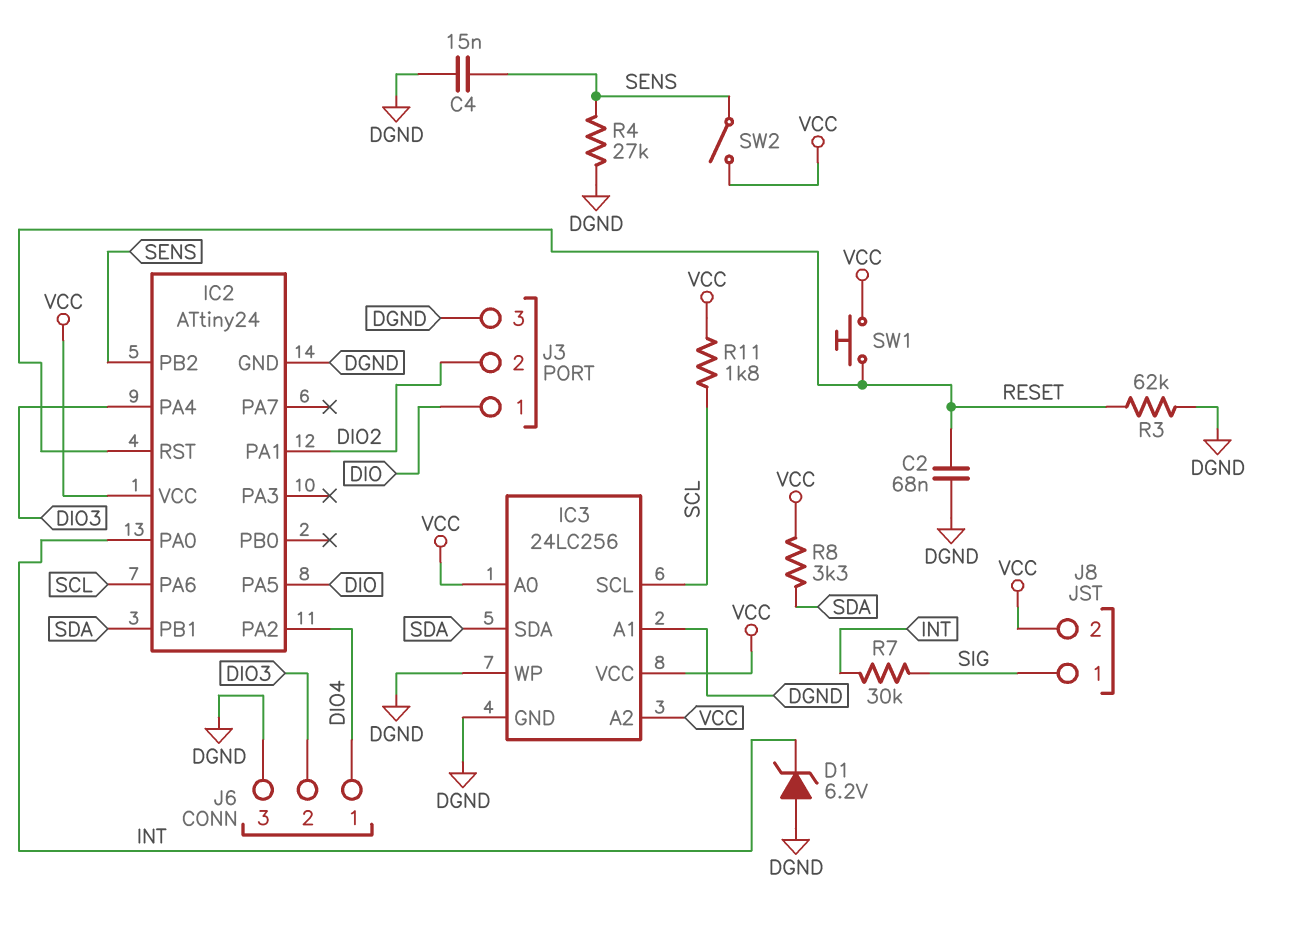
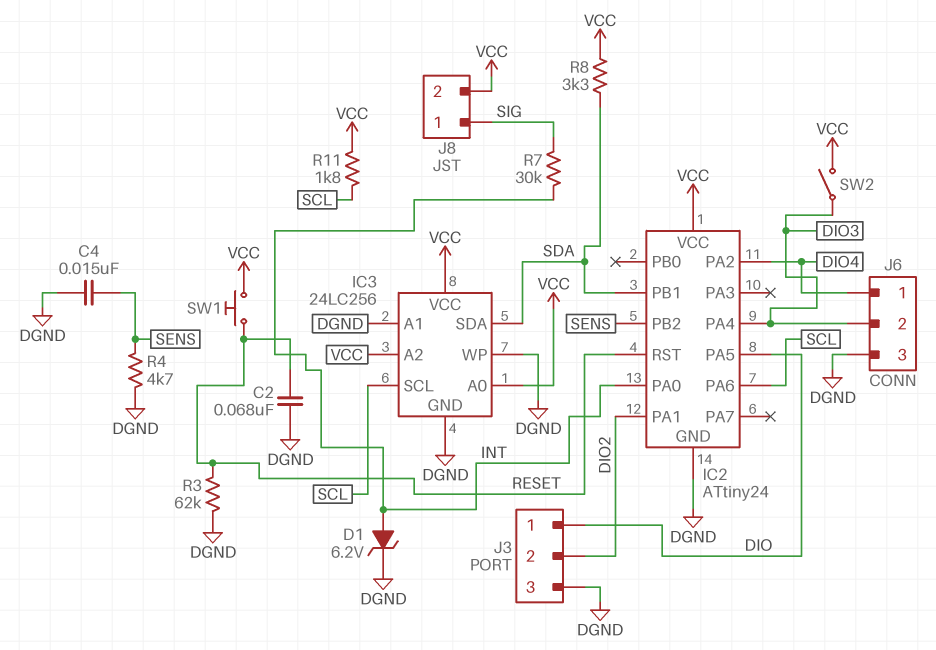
D1: zener 6.2V (A DGND, K INT) -> zener 6.2V (A INT, K DGND)
R4: 27k (DGND, SENS) -> 4.7k (DGND, SENS)
SW2: switch (SENS, VCC) -> switch (DIO3, VCC)

